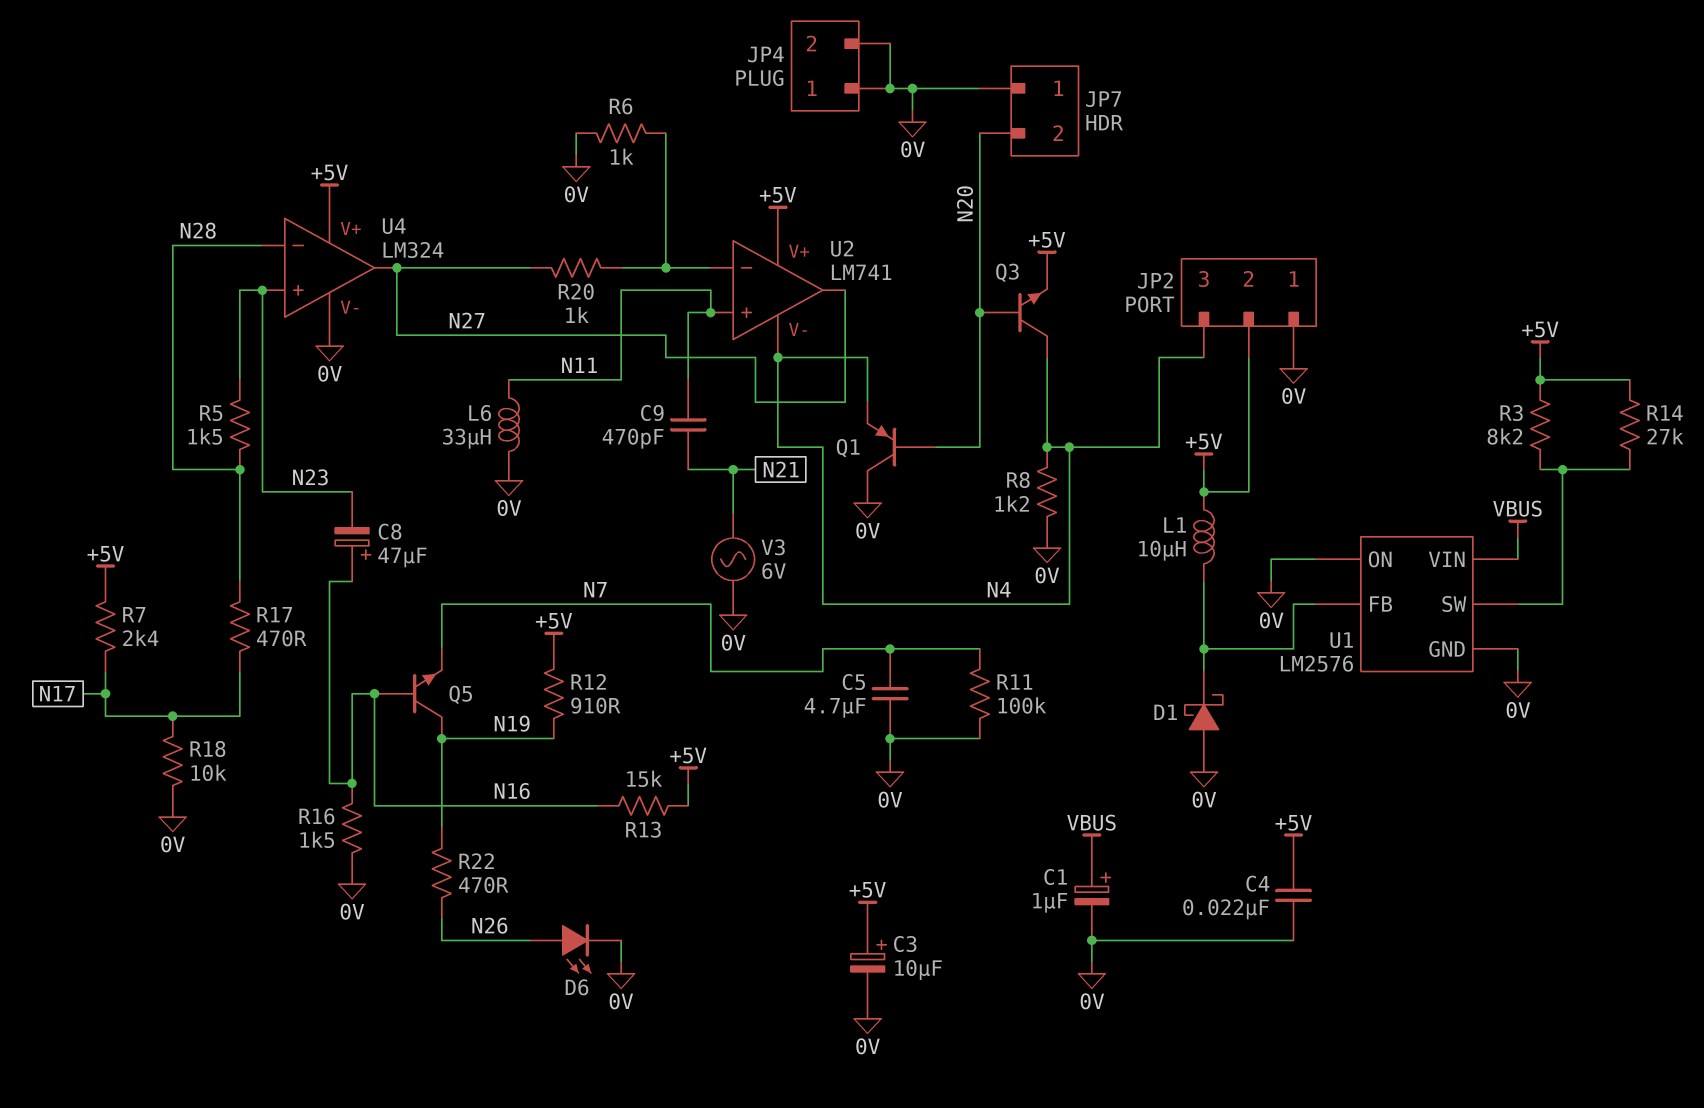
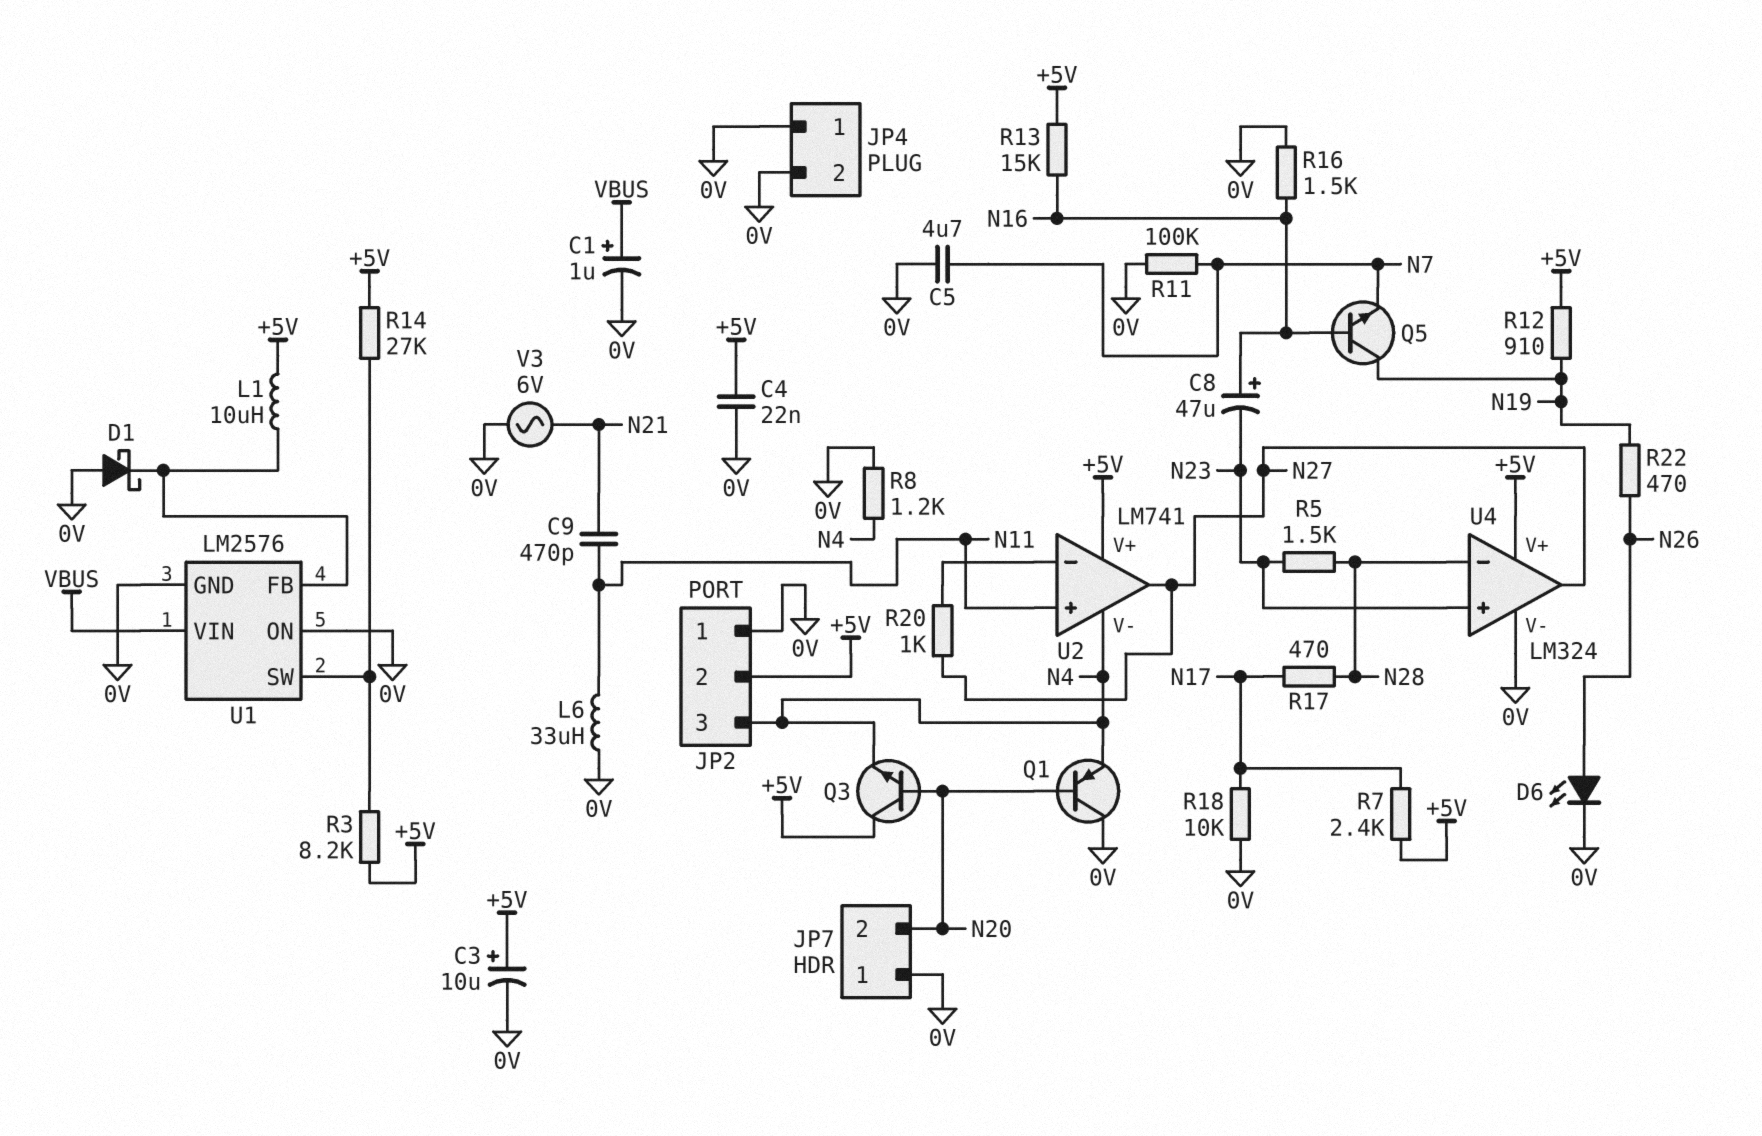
Q3: NPN (B N20, C N4, E +5V) -> NPN (B N20, C +5V, E N4)
R6: 1k (0V, U2/in-) -> none

